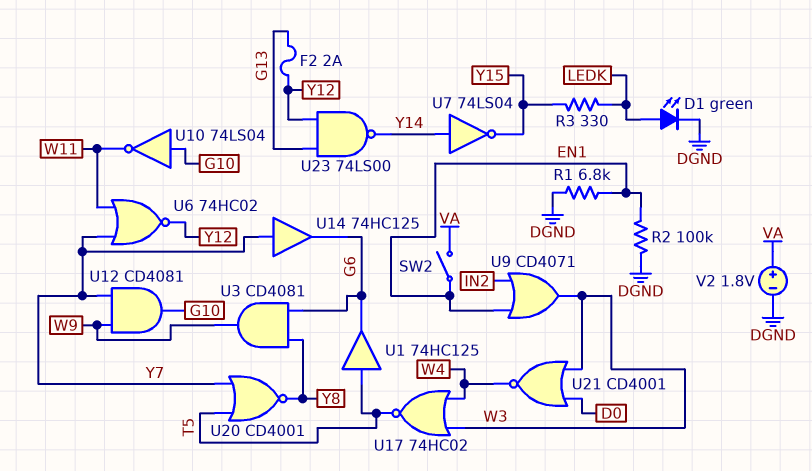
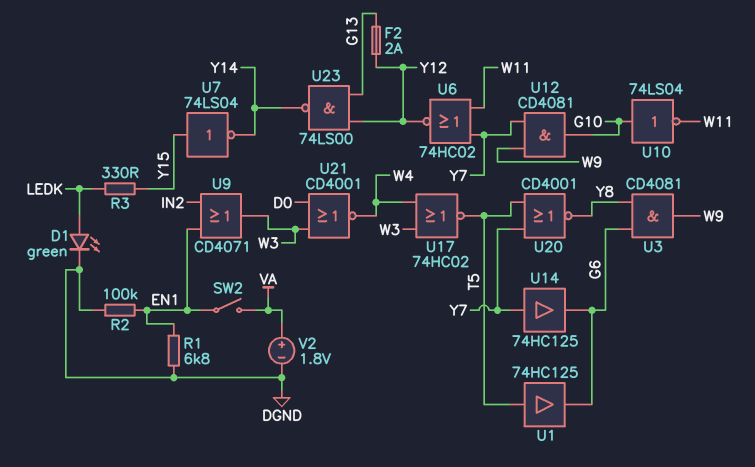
U7: NOT 74LS04 (in Y14, out Y15) -> NOT 74LS04 (in Y15, out Y14)

